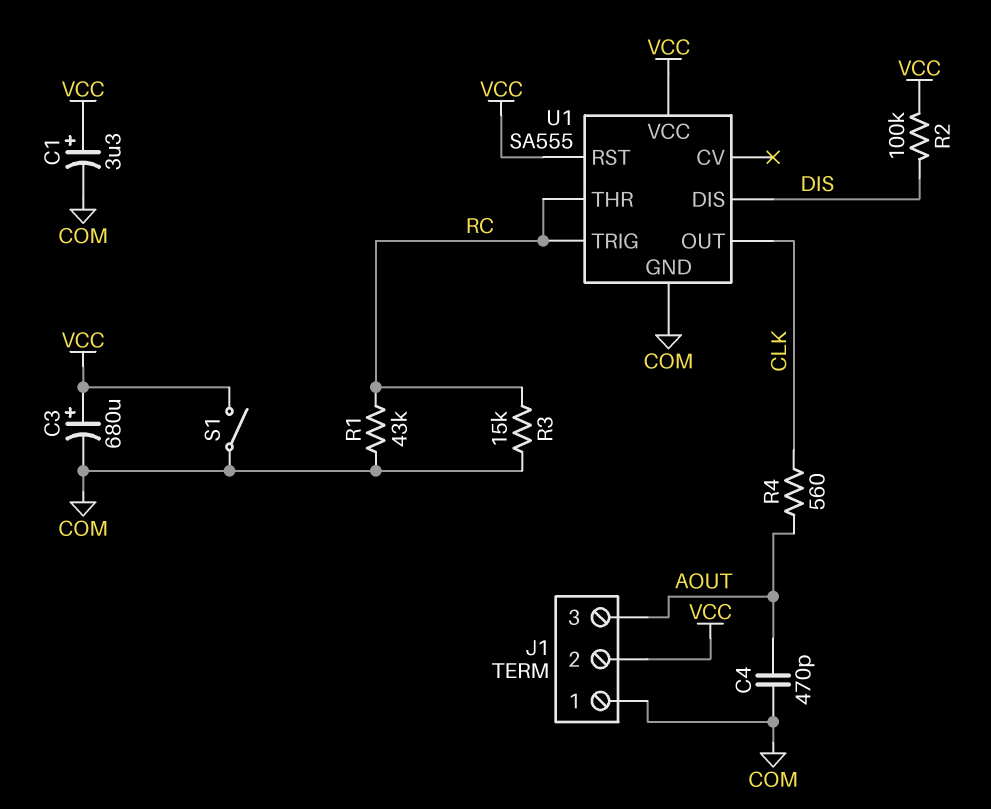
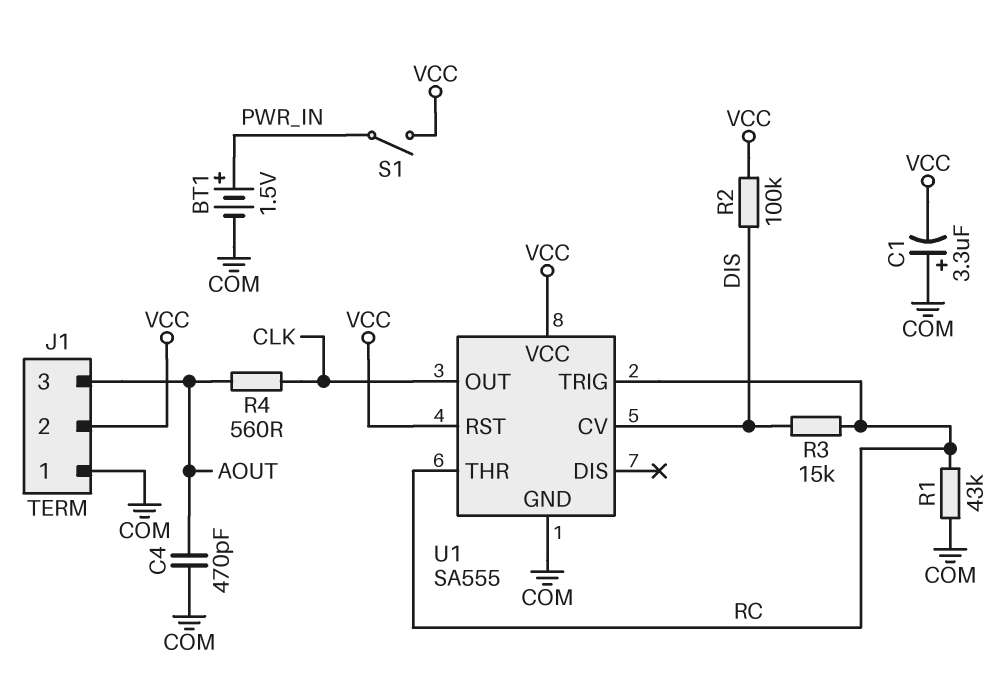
BT1: none -> 1.5V (plus PWR_IN, minus COM)
C1: 3.3uF (plus VCC, minus COM) -> 3.3uF (plus COM, minus VCC)
C3: 680uF (plus VCC, minus COM) -> none
R3: 15k (COM, RC) -> 15k (DIS, RC)
S1: switch (COM, VCC) -> switch (PWR_IN, VCC)
U1 pin CV: none -> DIS
U1 pin DIS: DIS -> none

